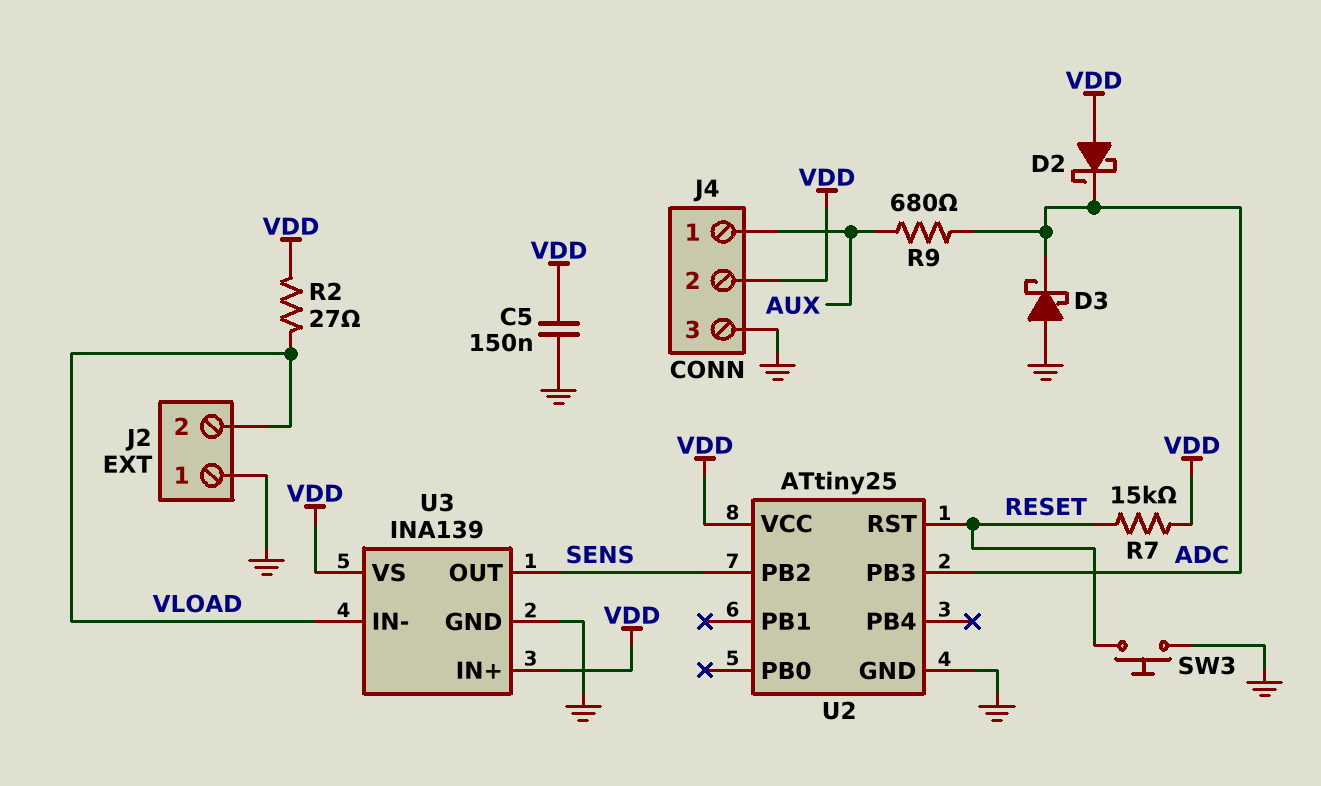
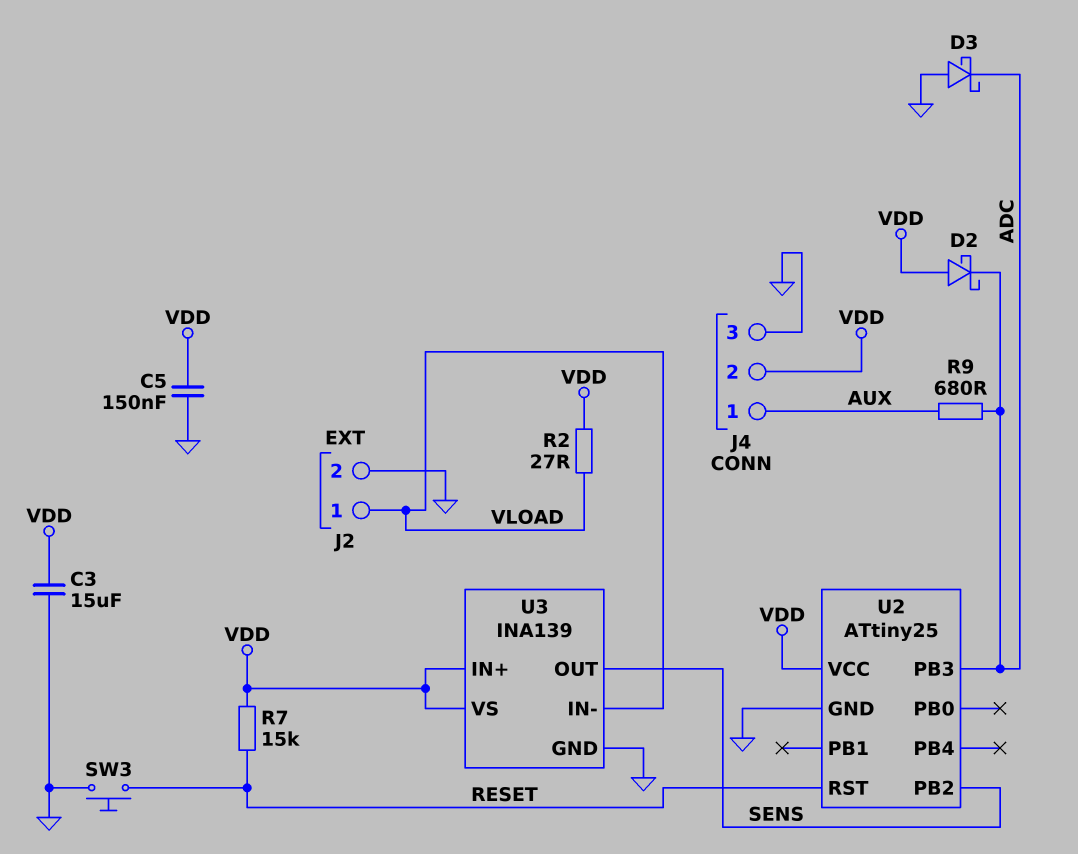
C3: none -> 15uF (GND, VDD)
J2 pin 1: GND -> VLOAD
J2 pin 2: VLOAD -> GND

